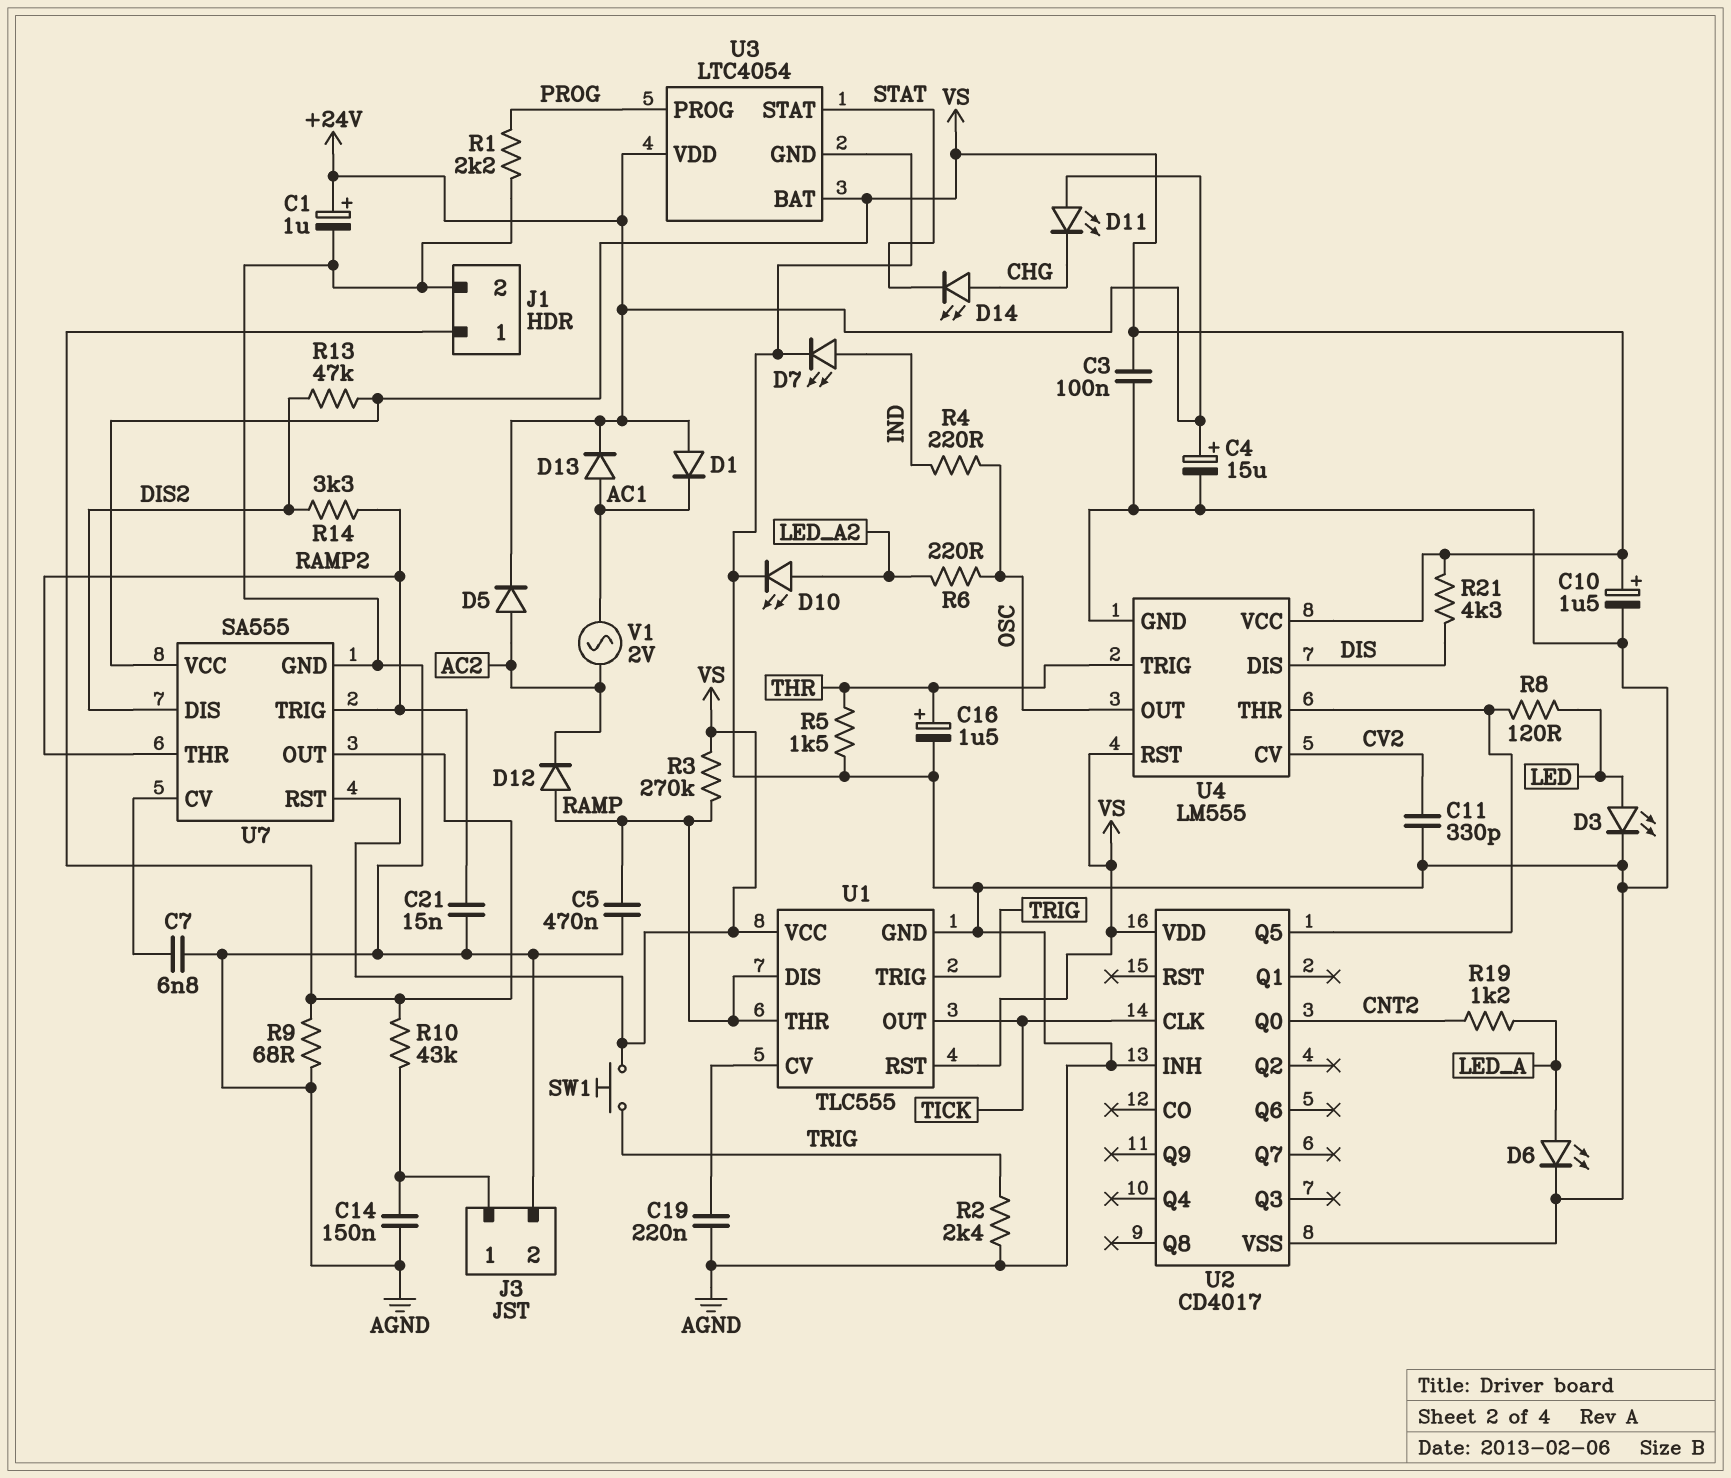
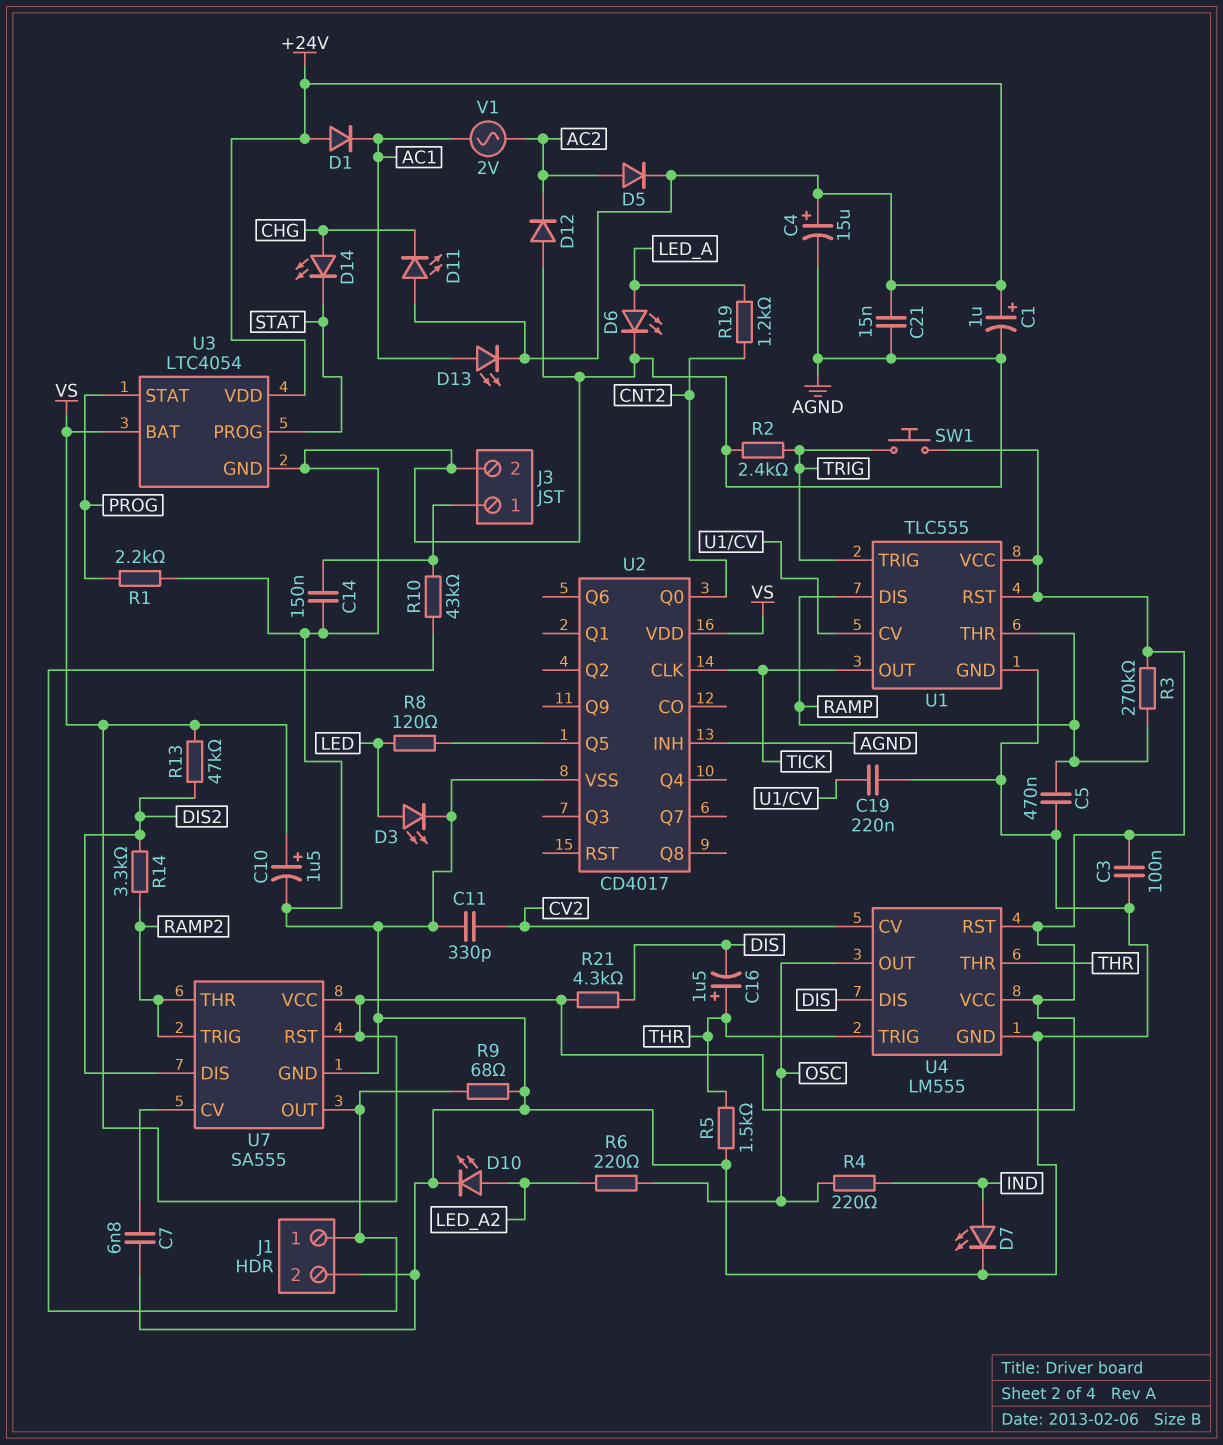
C16: 1.5uF (plus THR, minus AGND) -> 1.5uF (plus THR, minus DIS)
C21: 15nF (AGND, RAMP2) -> 15nF (+24V, AGND)
D12: diode (A RAMP, K AC2) -> diode (A AGND, K AC2)
D13: diode (A AC1, K +24V) -> LED (A AC1, K +24V)
U3 pin PROG: PROG -> STAT
U3 pin STAT: STAT -> PROG
U4 pin THR: U2/Q5 -> THR

